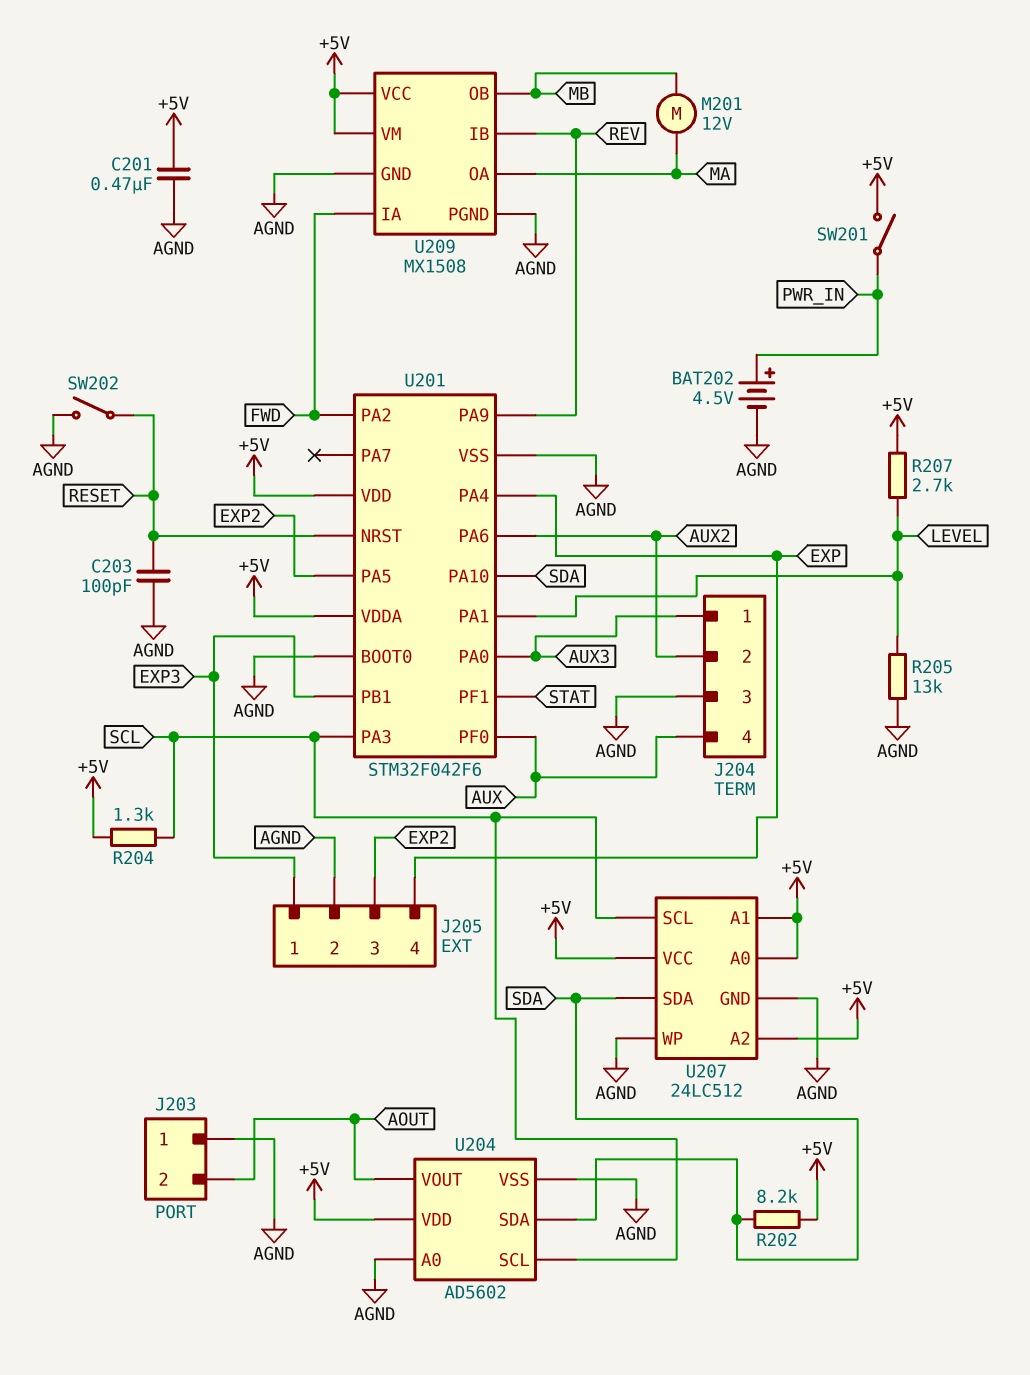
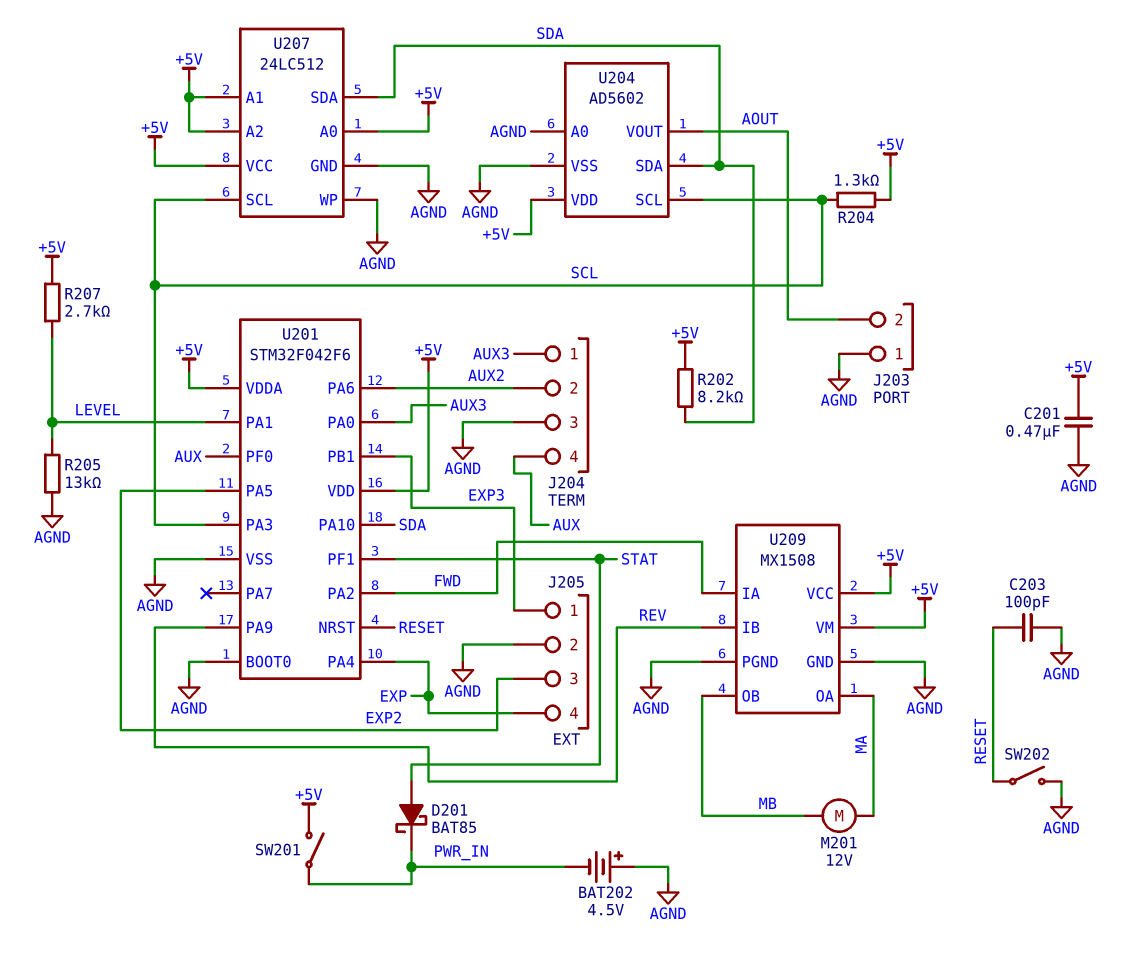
BAT202: 4.5V (plus PWR_IN, minus AGND) -> 4.5V (plus AGND, minus PWR_IN)
D201: none -> schottky BAT85 (A STAT, K PWR_IN)

